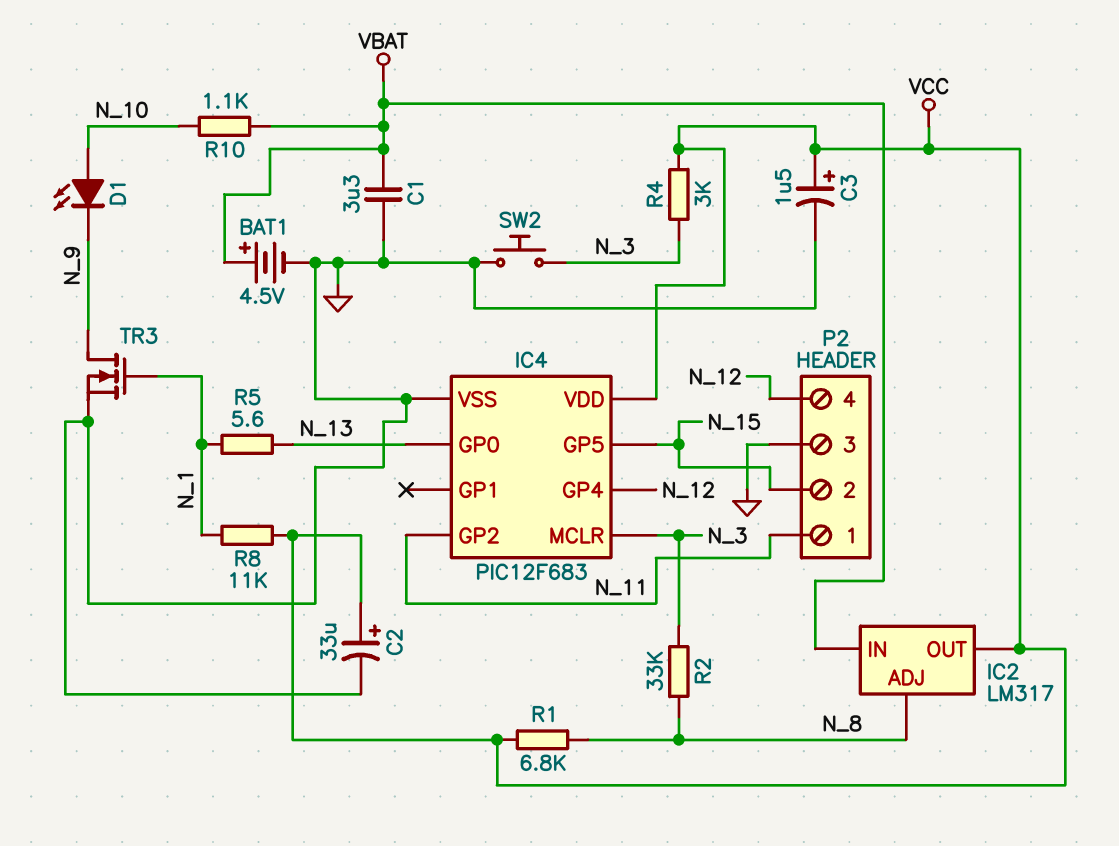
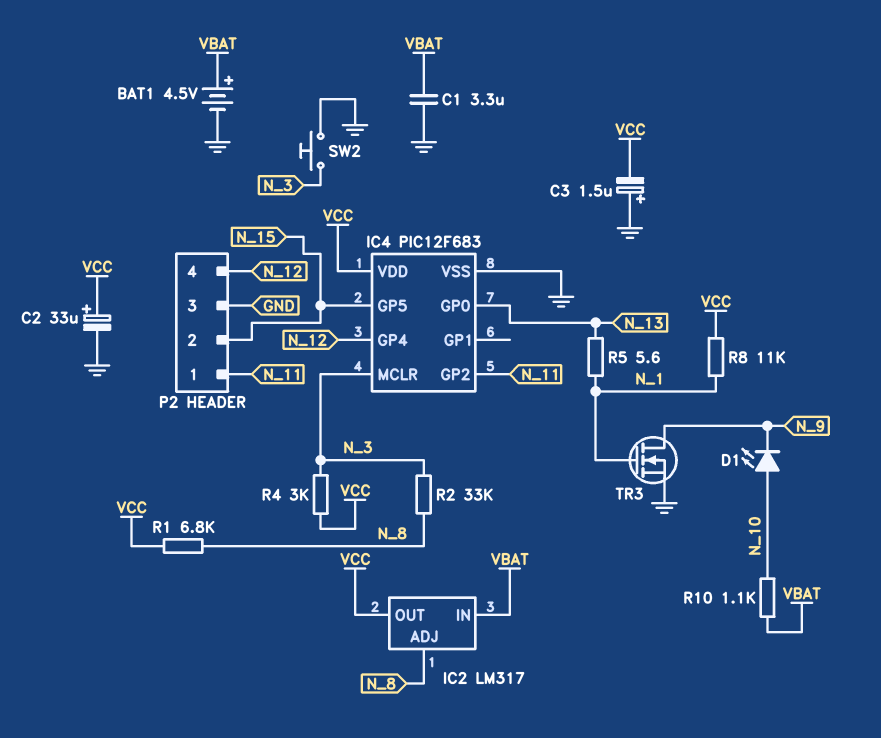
C3: 1.5uF (plus VCC, minus GND) -> 1.5uF (plus GND, minus VCC)

